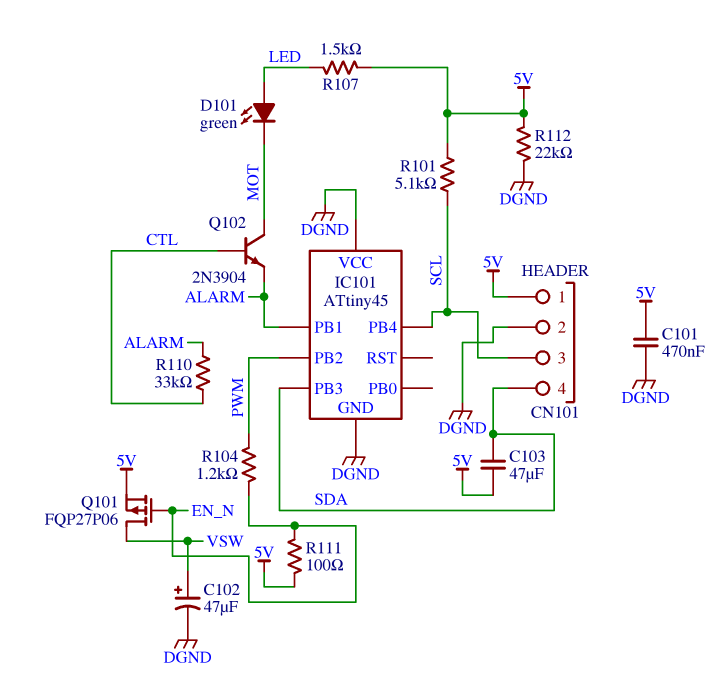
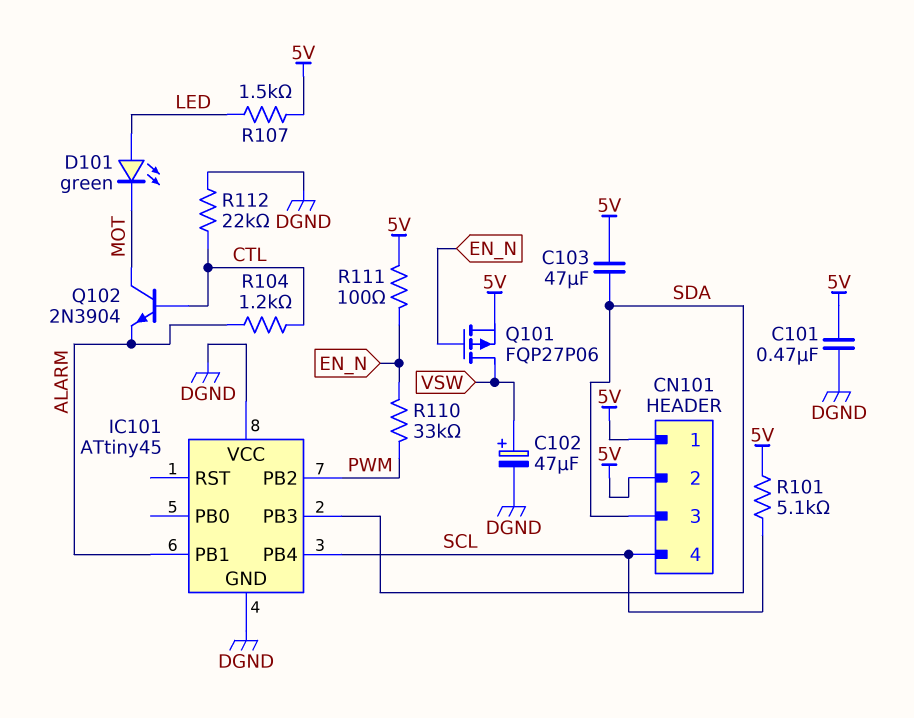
CN101 pin 2: DGND -> 5V
CN101 pin 3: SCL -> SDA
CN101 pin 4: SDA -> SCL
R104: 1.2k (EN_N, PWM) -> 1.2k (ALARM, CTL)
R110: 33k (ALARM, CTL) -> 33k (EN_N, PWM)
R112: 22k (5V, DGND) -> 22k (CTL, DGND)

